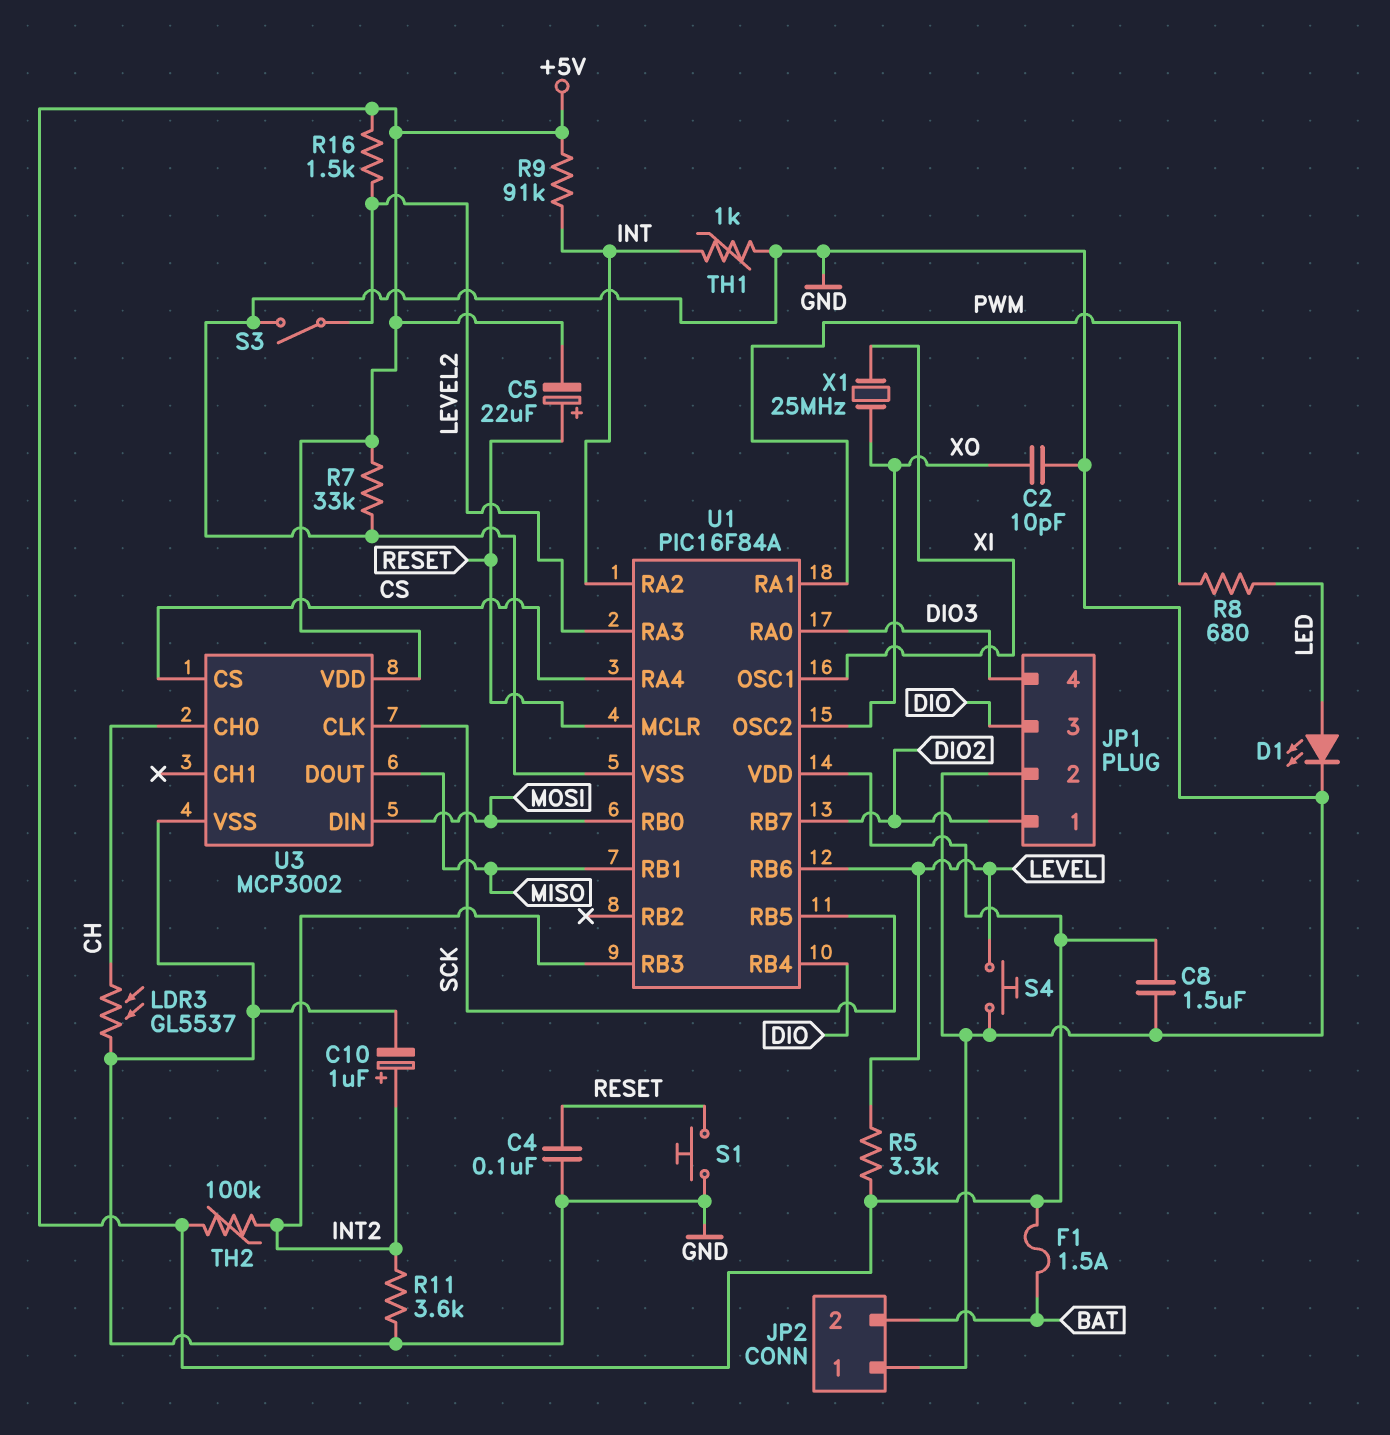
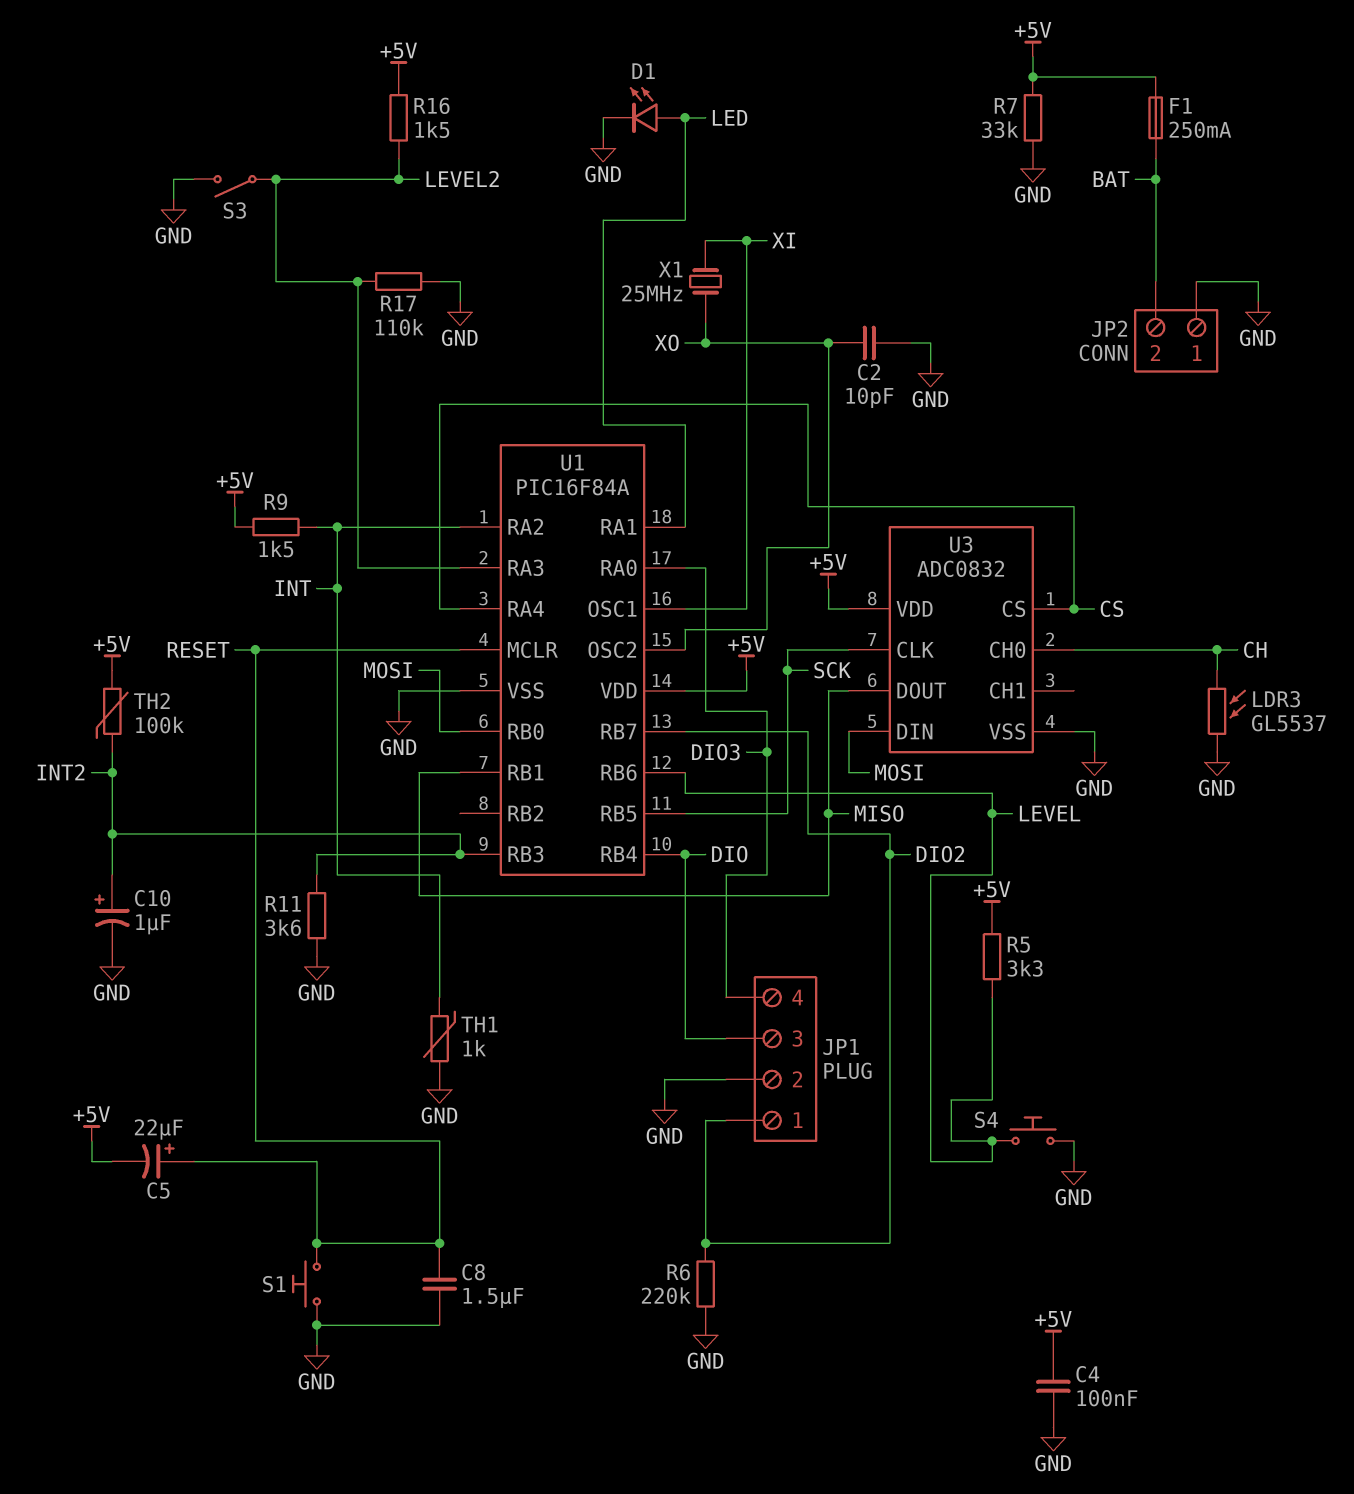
C4: 100nF (GND, RESET) -> 100nF (+5V, GND)
C8: 1.5uF (+5V, GND) -> 1.5uF (GND, RESET)
F1: 1.5A (+5V, BAT) -> 250mA (+5V, BAT)
R6: none -> 220k (DIO2, GND)
R8: 680 (LED, PWM) -> none
R9: 91k (+5V, INT) -> 1.5k (+5V, INT)
R17: none -> 110k (GND, LEVEL2)
U1 pin RA1: PWM -> LED
U3: MCP3002 -> ADC0832

